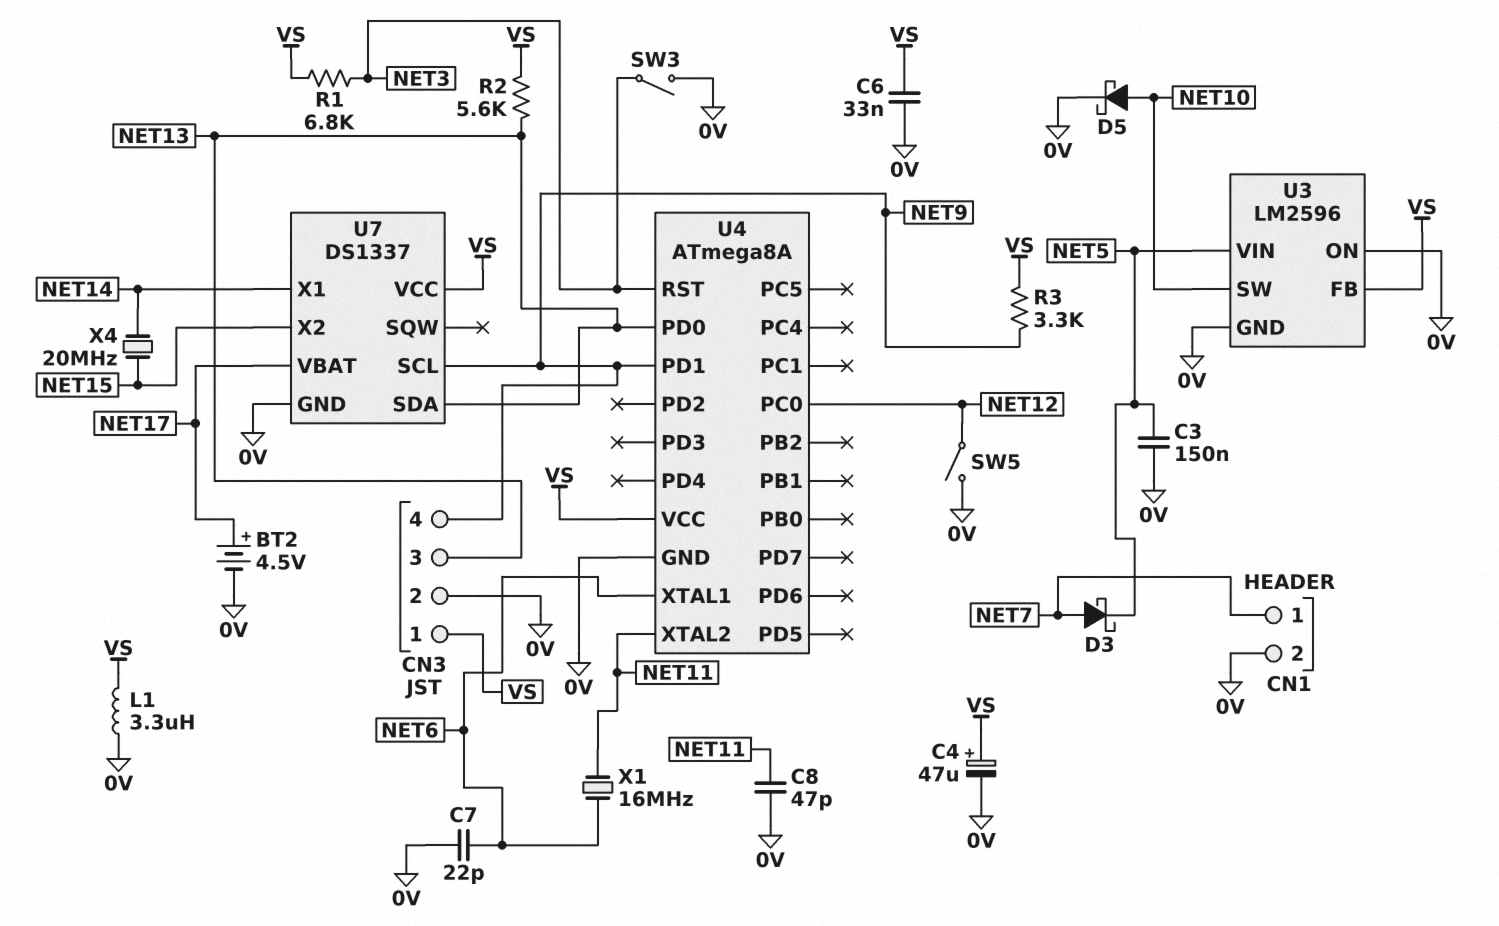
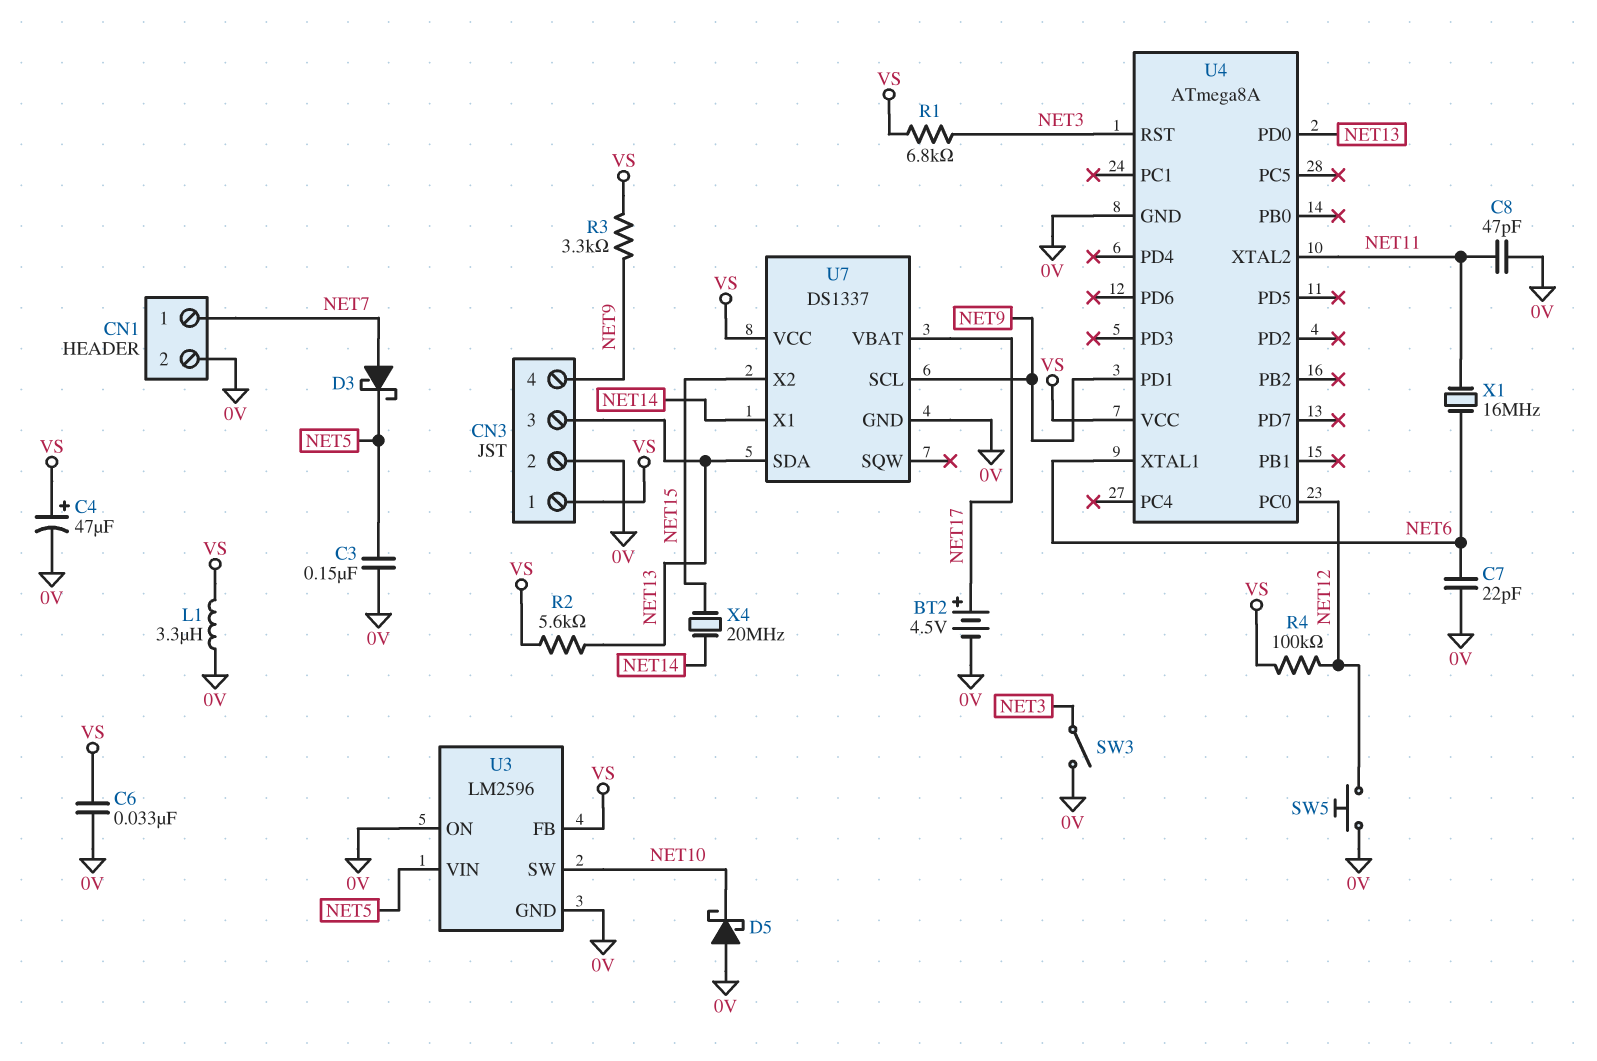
D5: schottky (A NET10, K 0V) -> schottky (A 0V, K NET10)
R4: none -> 100k (NET12, VS)
SW5: switch (0V, NET12) -> button (0V, NET12)

